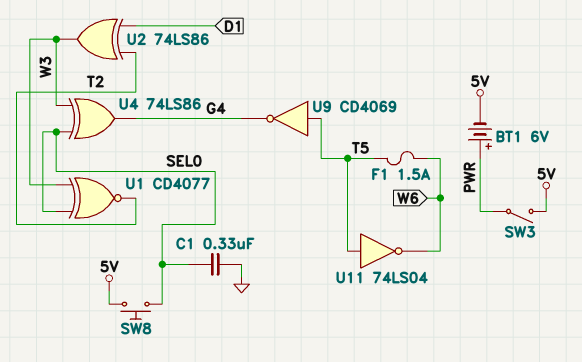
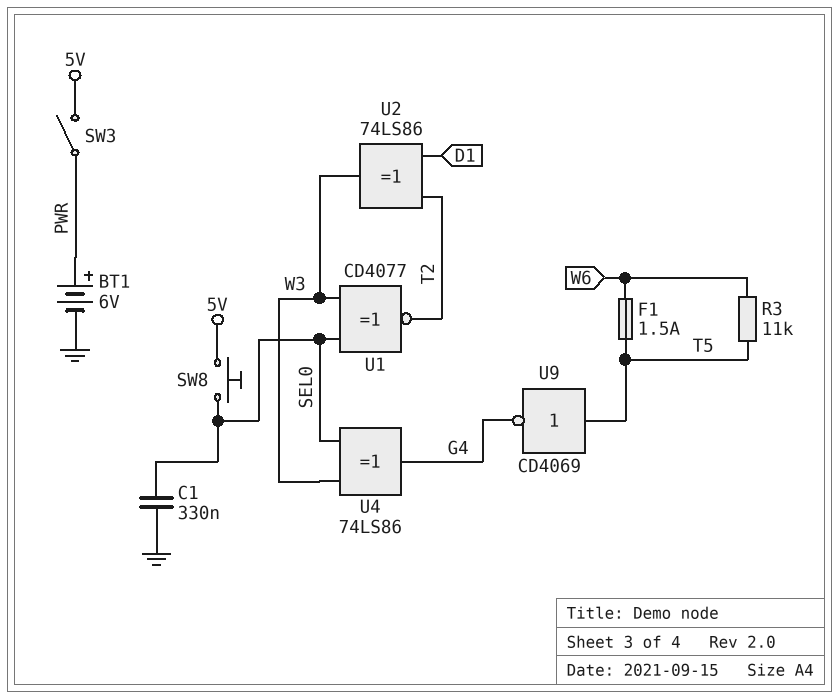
BT1: 6V (plus PWR, minus 5V) -> 6V (plus PWR, minus GND)
R3: none -> 11k (T5, W6)
U11: NOT 74LS04 (in T5, out W6) -> none

